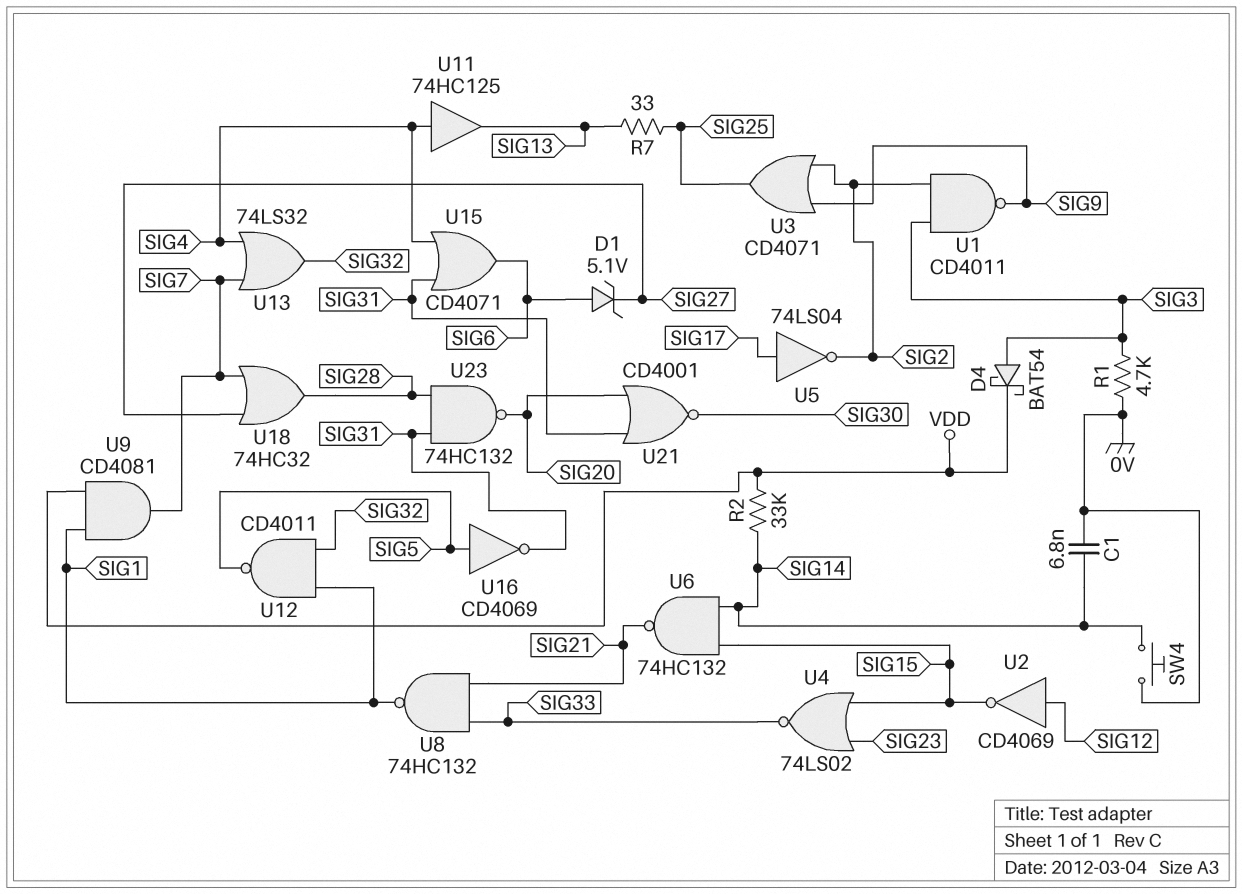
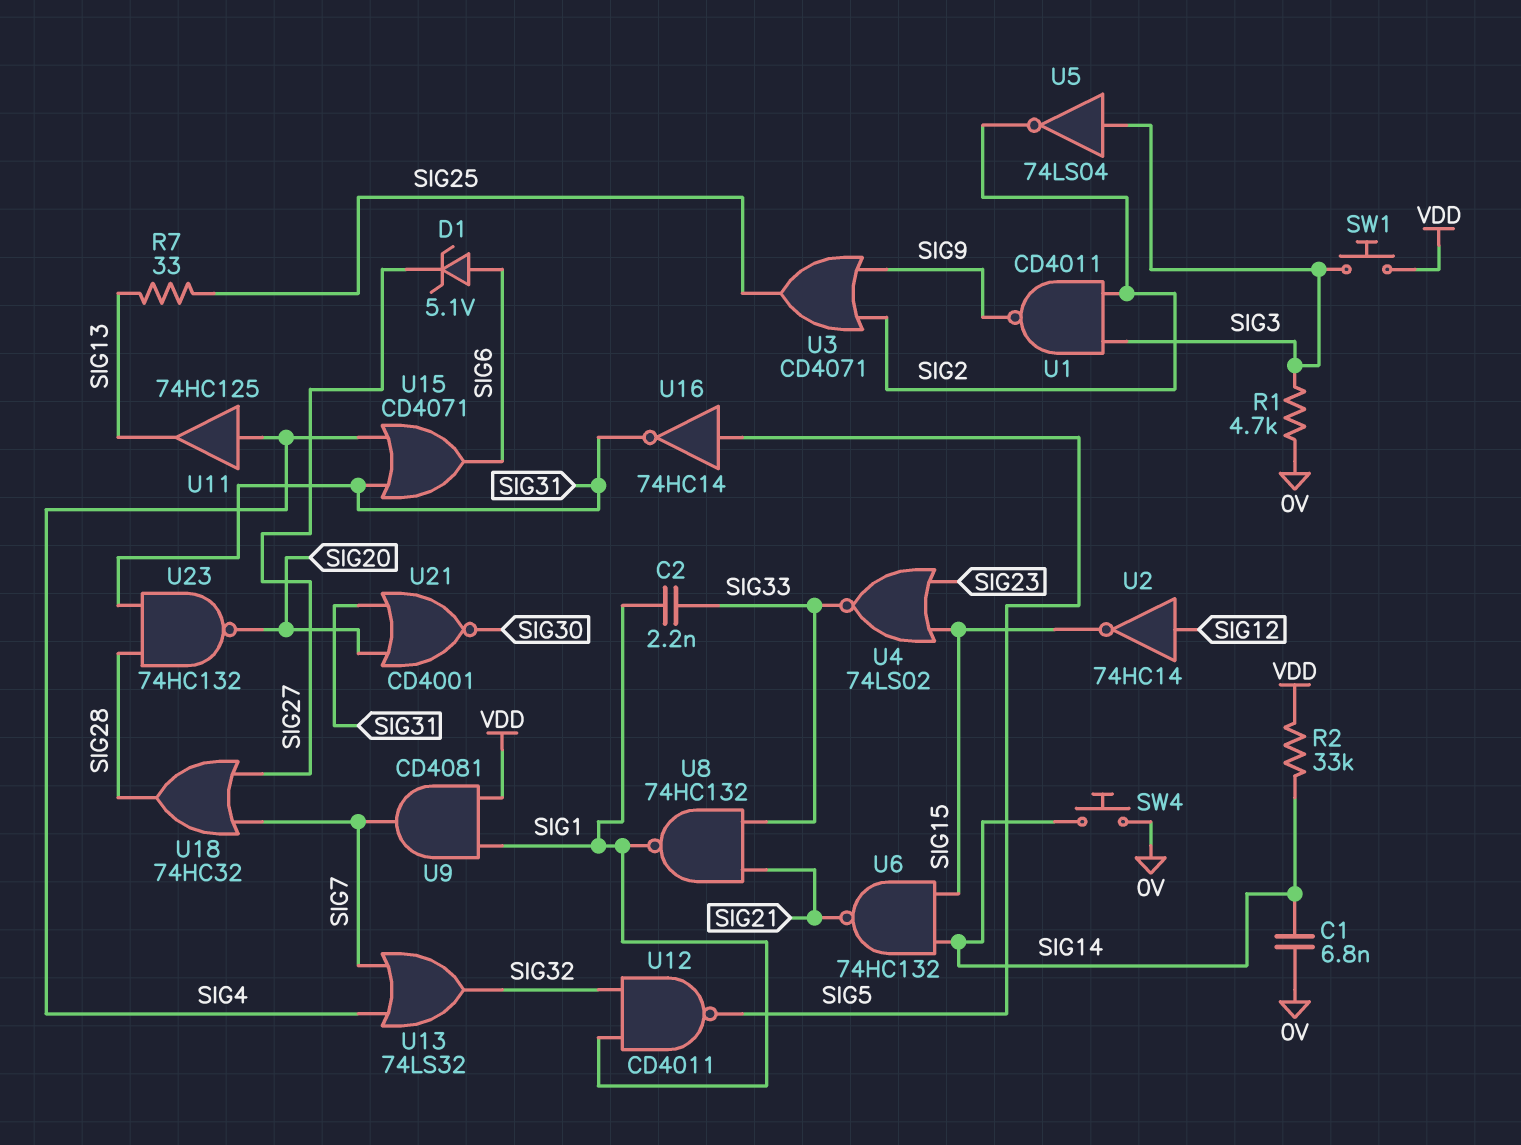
C2: none -> 2.2nF (SIG1, SIG33)
D4: schottky BAT54 (A SIG3, K VDD) -> none
SW1: none -> button (SIG3, VDD)
U2: NOT CD4069 (in SIG12, out SIG15) -> NOT 74HC14 (in SIG12, out SIG15)
U5: NOT 74LS04 (in SIG17, out SIG2) -> NOT 74LS04 (in SIG3, out SIG2)
U16: NOT CD4069 (in SIG5, out SIG31) -> NOT 74HC14 (in SIG5, out SIG31)

